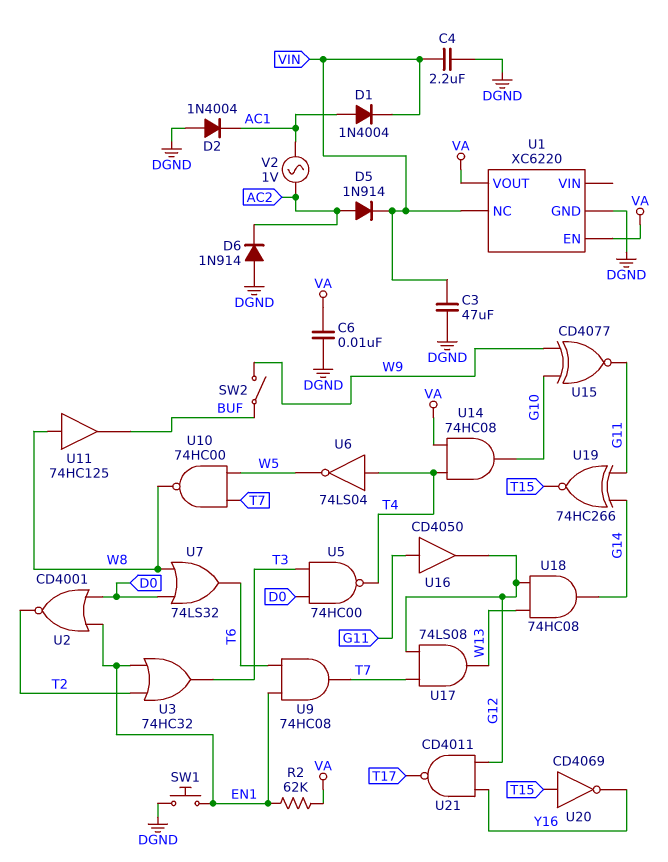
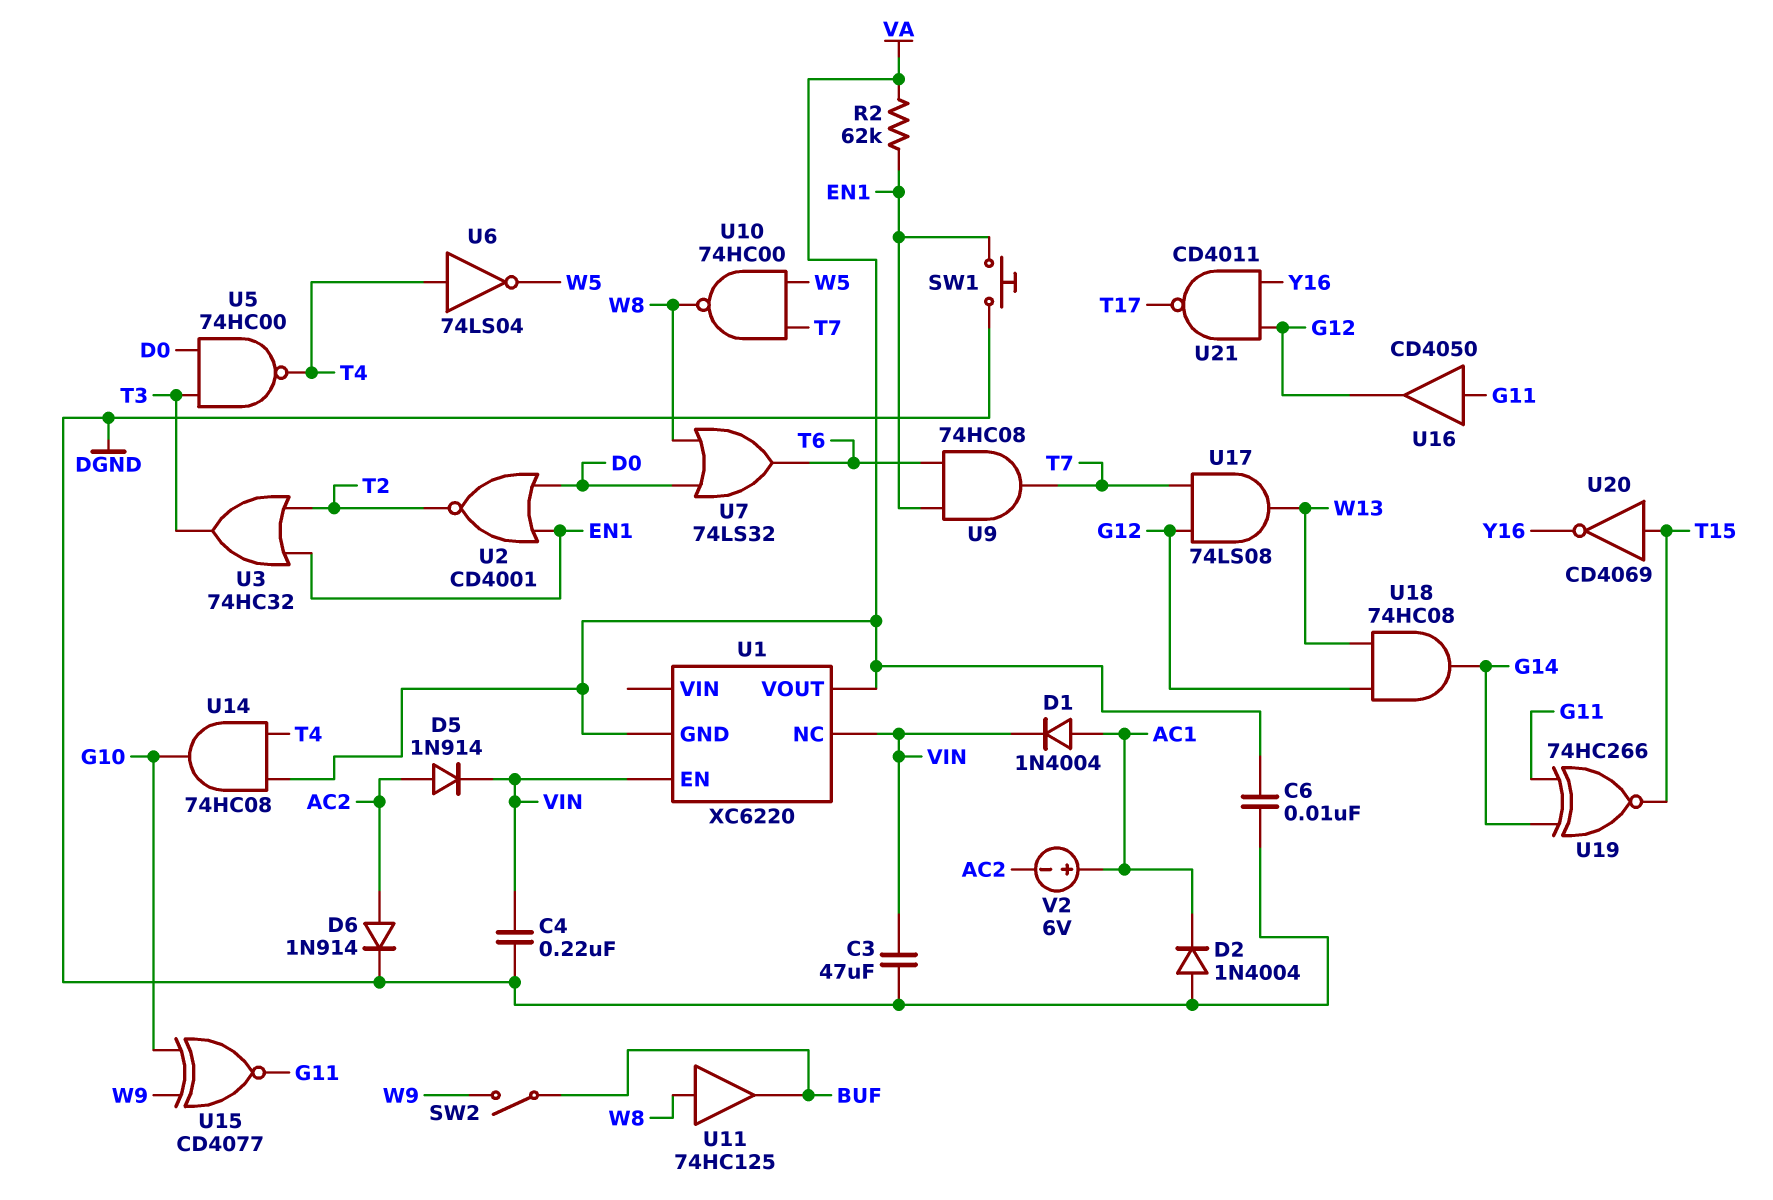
C4: 2.2uF (DGND, VIN) -> 220nF (DGND, VIN)
D6: diode 1N914 (A DGND, K AC2) -> diode 1N914 (A AC2, K DGND)
U1 pin EN: VA -> VIN
U1 pin GND: DGND -> VA
V2: AC 1V (AC1, AC2) -> 6V (plus AC1, minus AC2)

